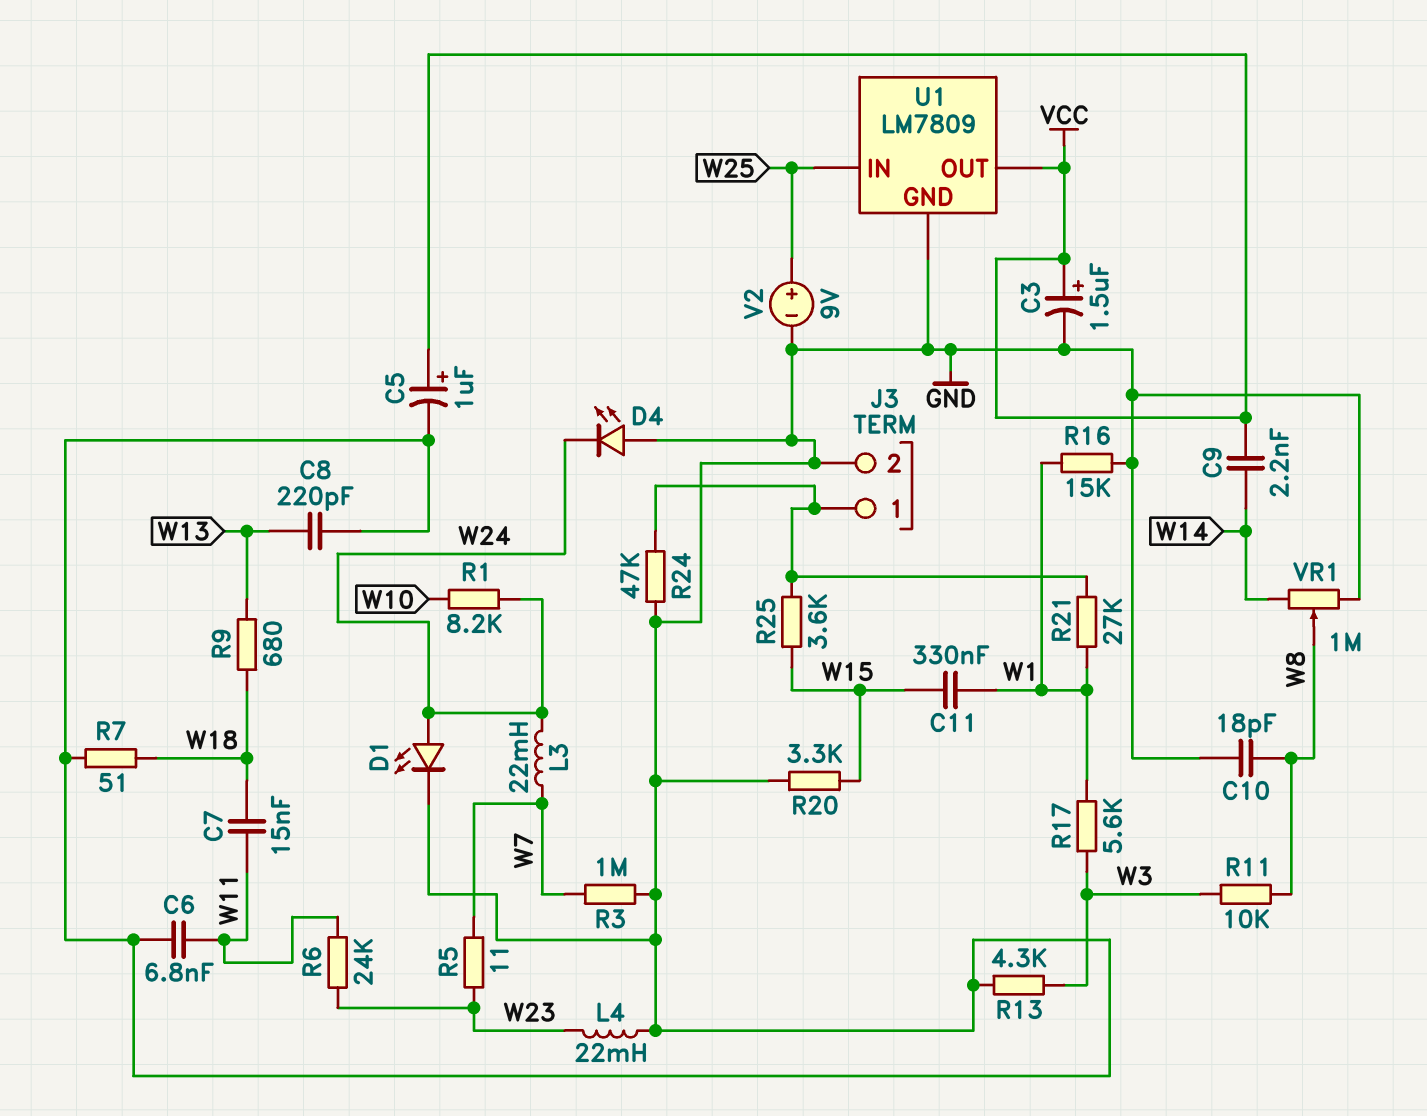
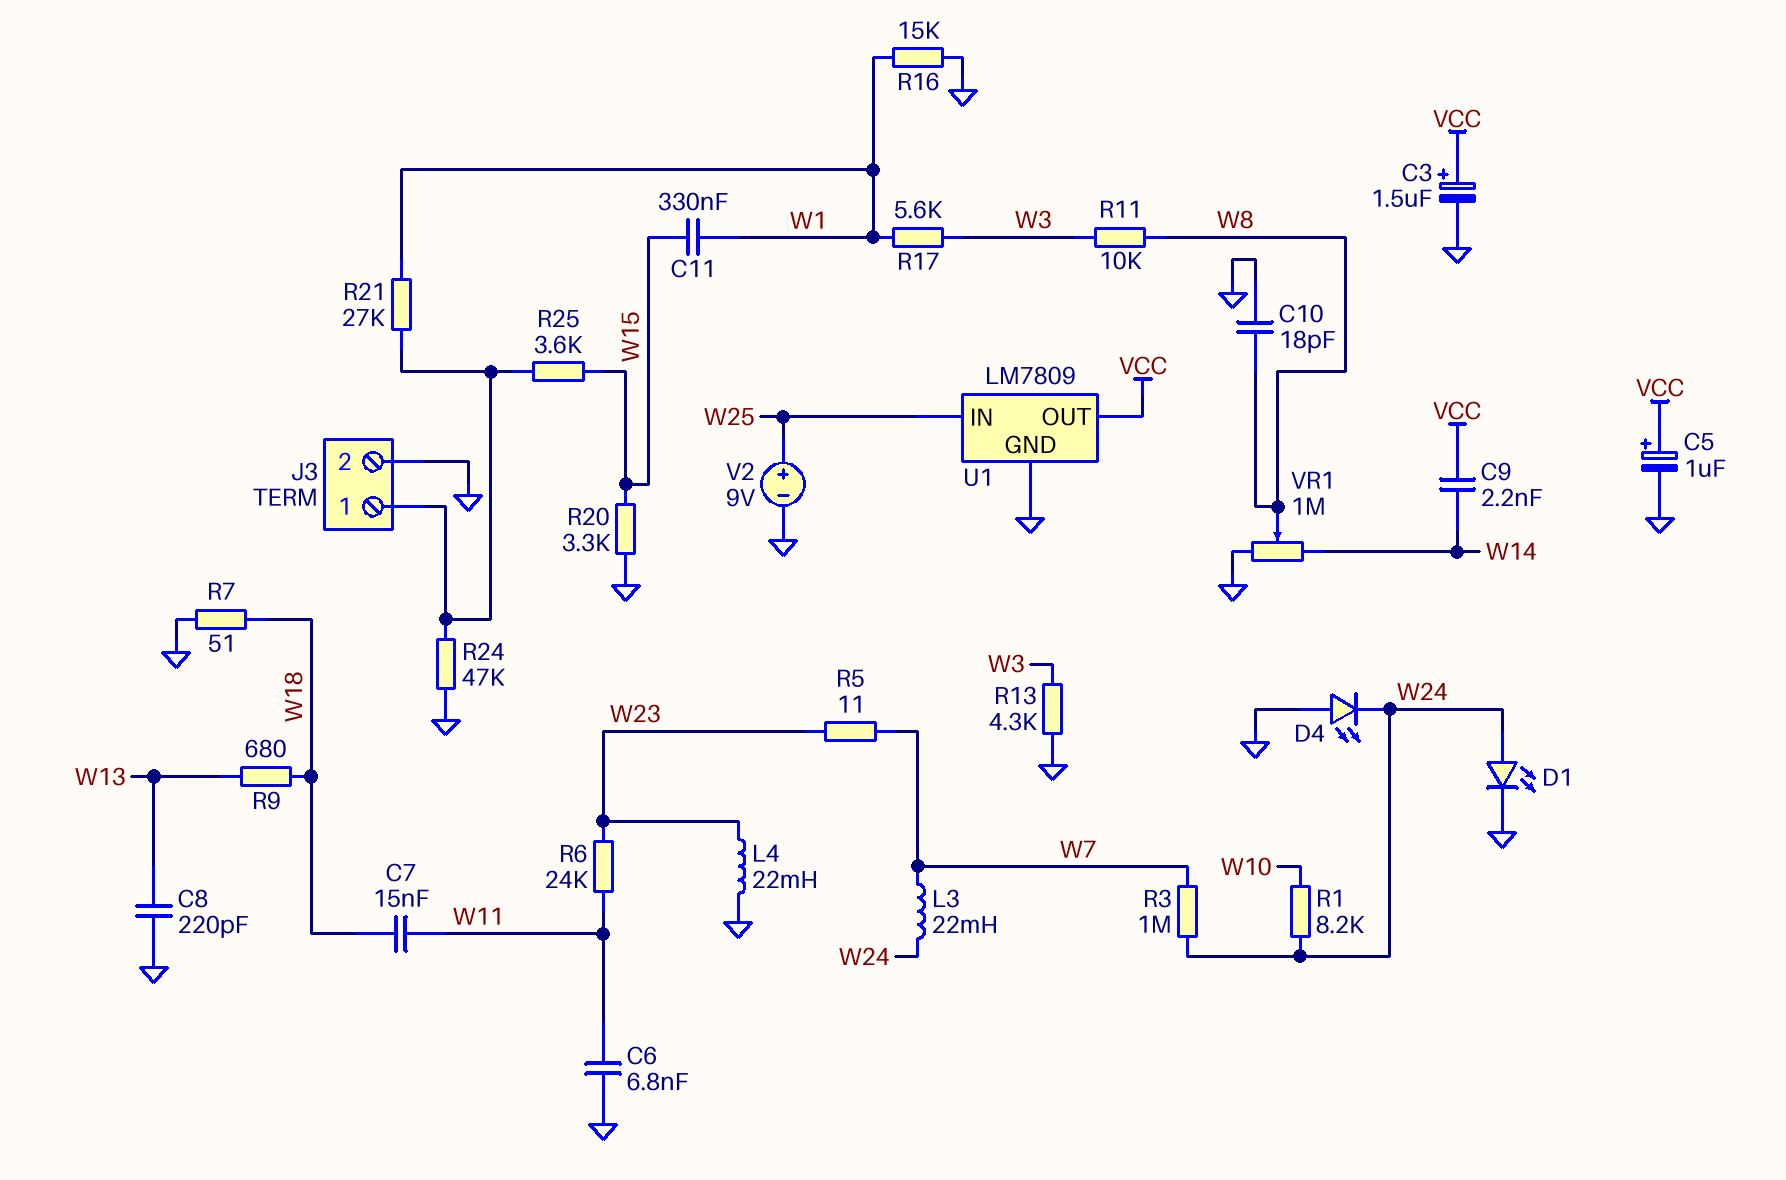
R3: 1M (GND, W7) -> 1M (W7, W24)

